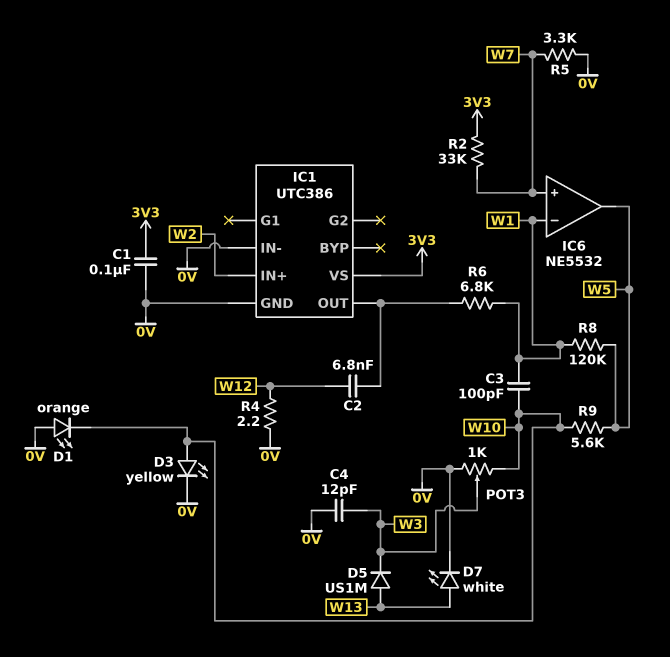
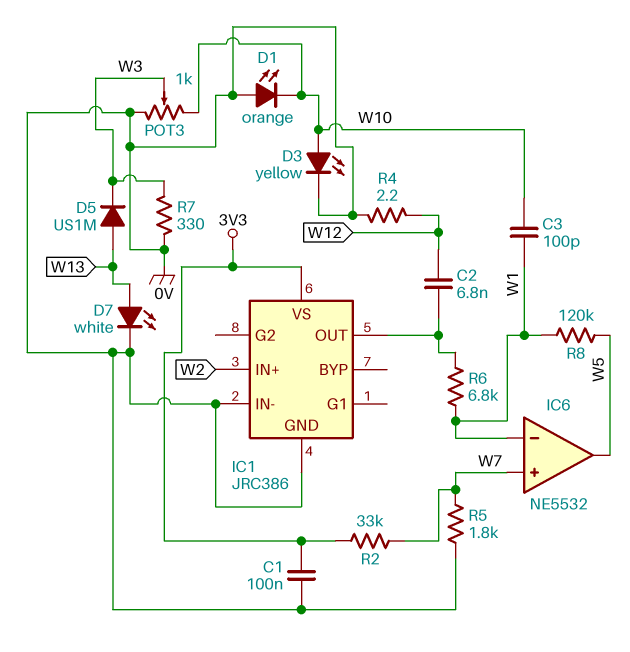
C4: 12pF (0V, W3) -> none
IC1: UTC386 -> JRC386
R5: 3.3k (0V, W7) -> 1.8k (0V, W7)
R7: none -> 330 (0V, W3)
R9: 5.6k (W5, W10) -> none

